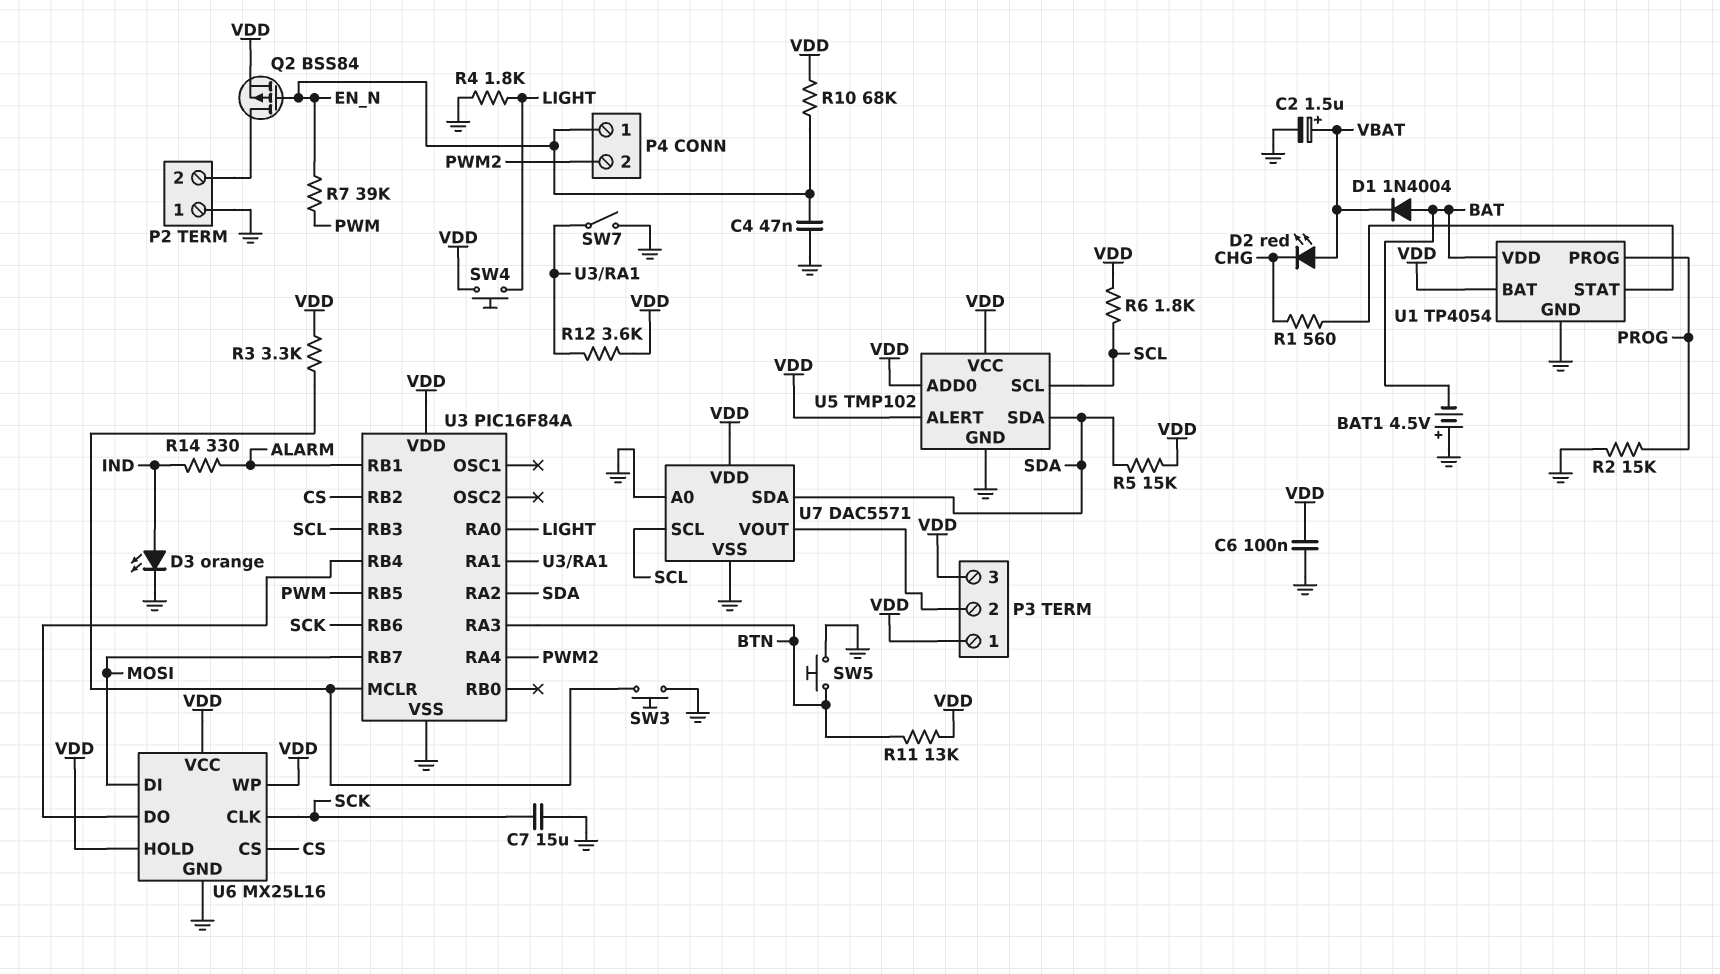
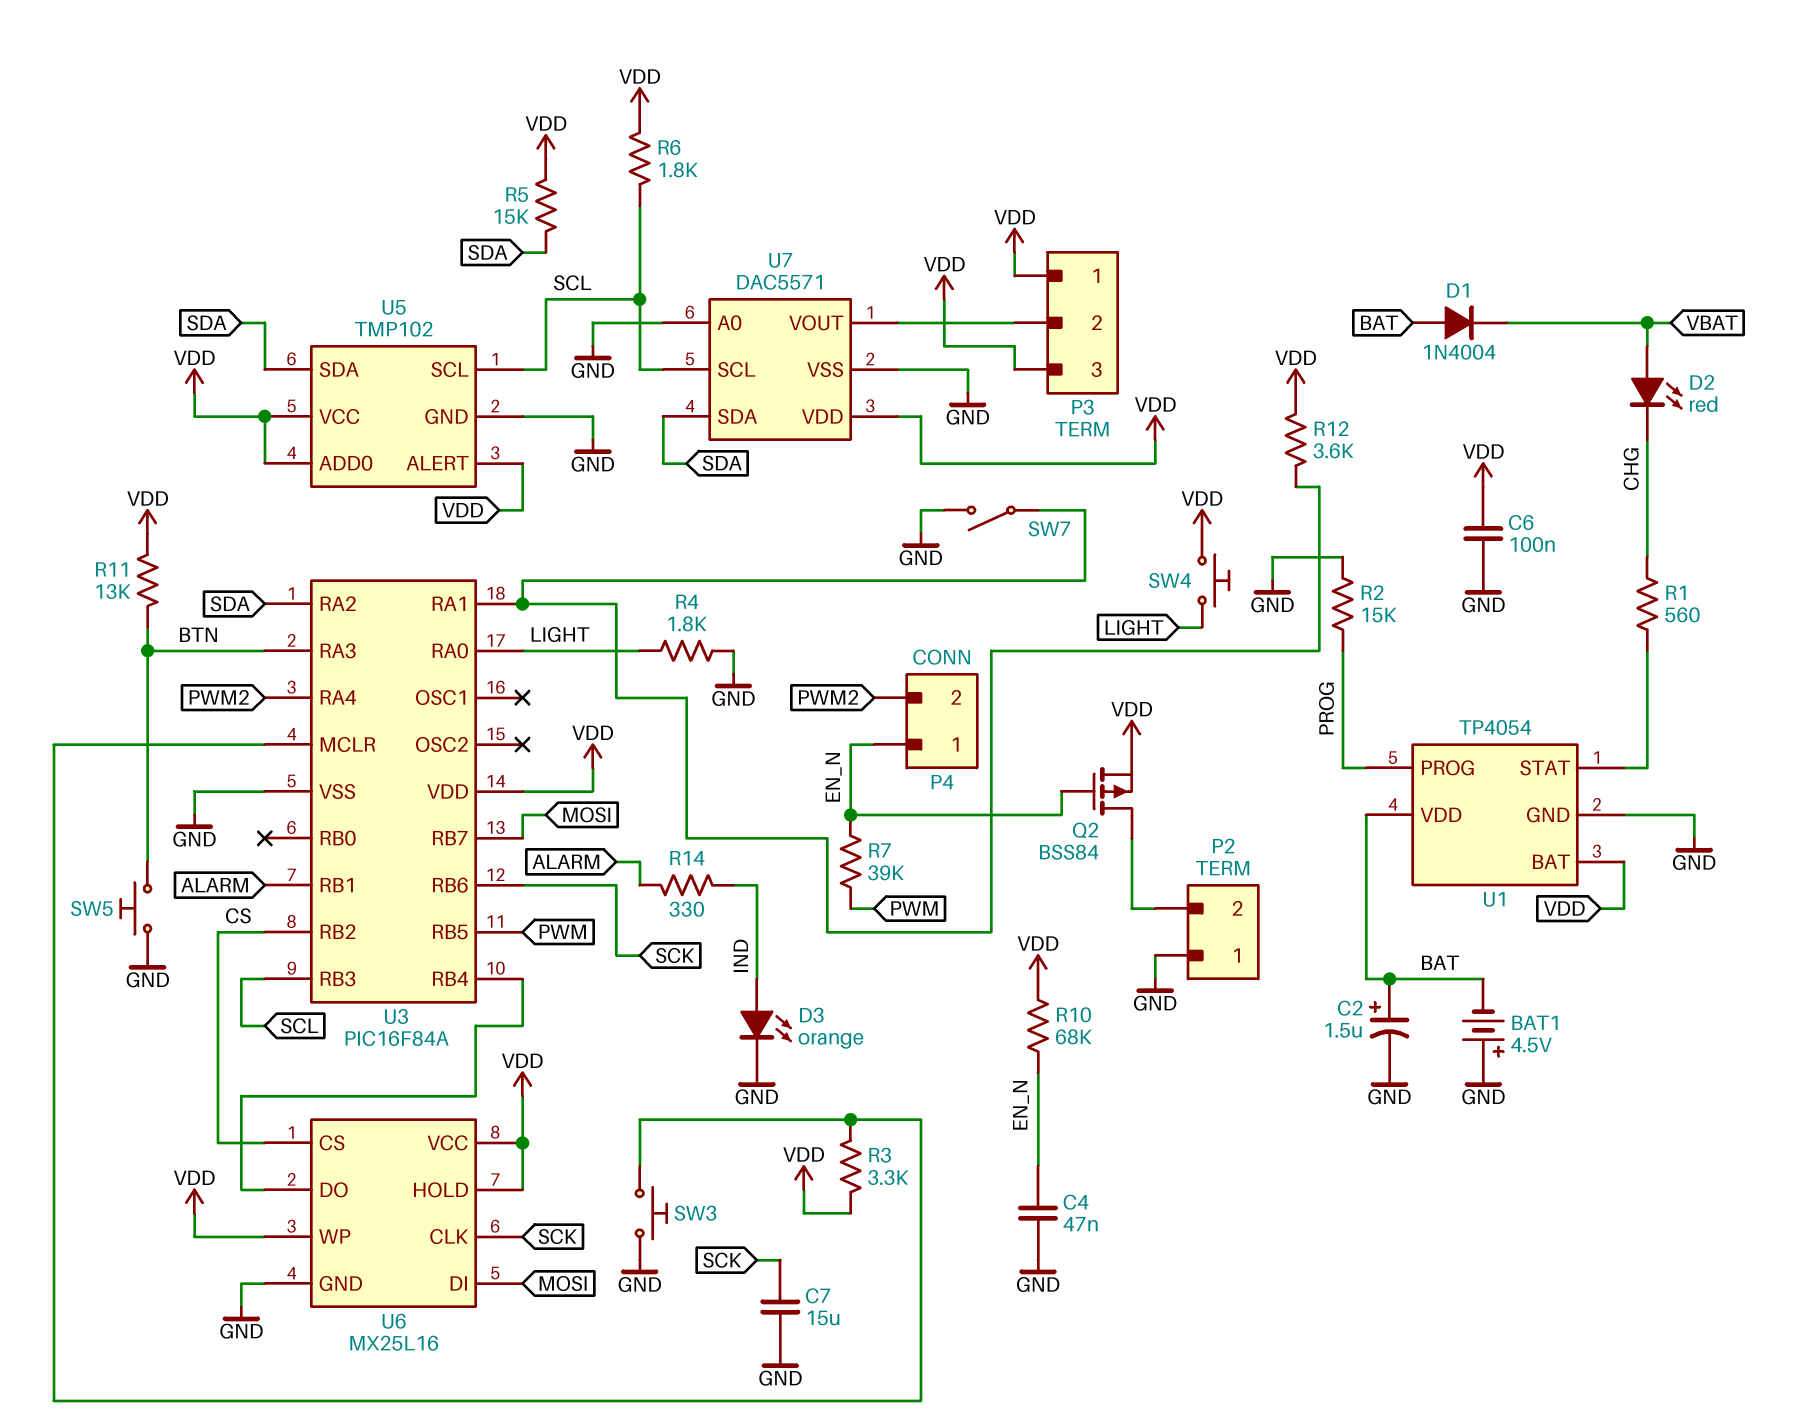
C2: 1.5uF (plus VBAT, minus GND) -> 1.5uF (plus BAT, minus GND)

